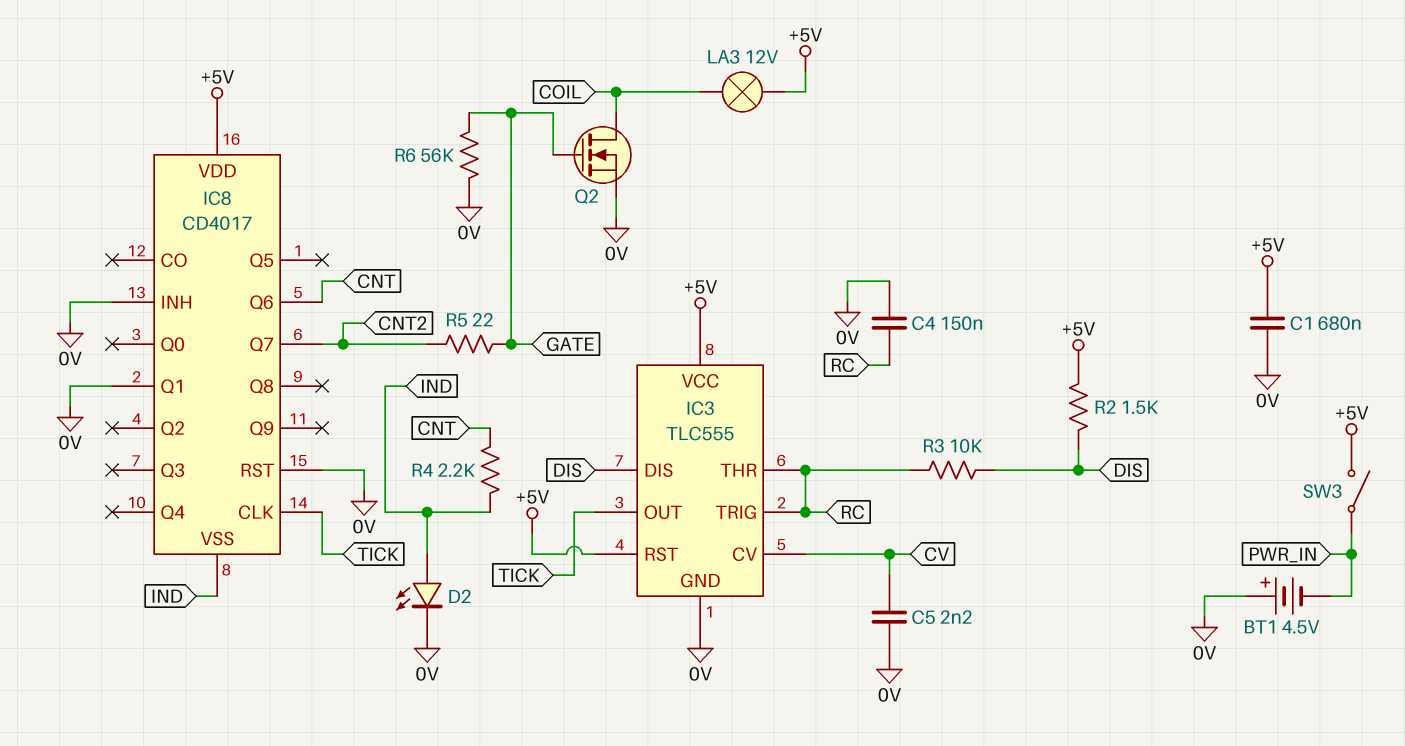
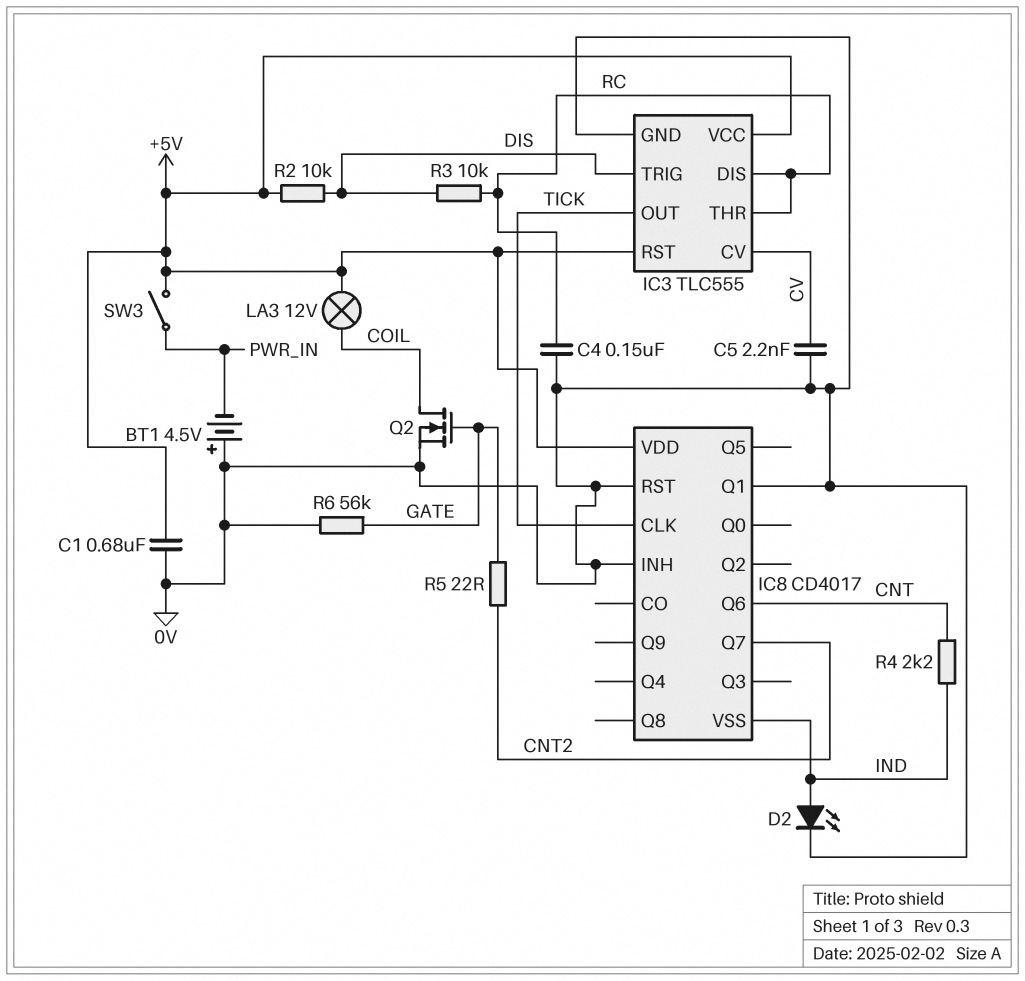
IC3 pin DIS: DIS -> RC
IC3 pin TRIG: RC -> DIS
R2: 1.5k (+5V, DIS) -> 10k (+5V, DIS)

